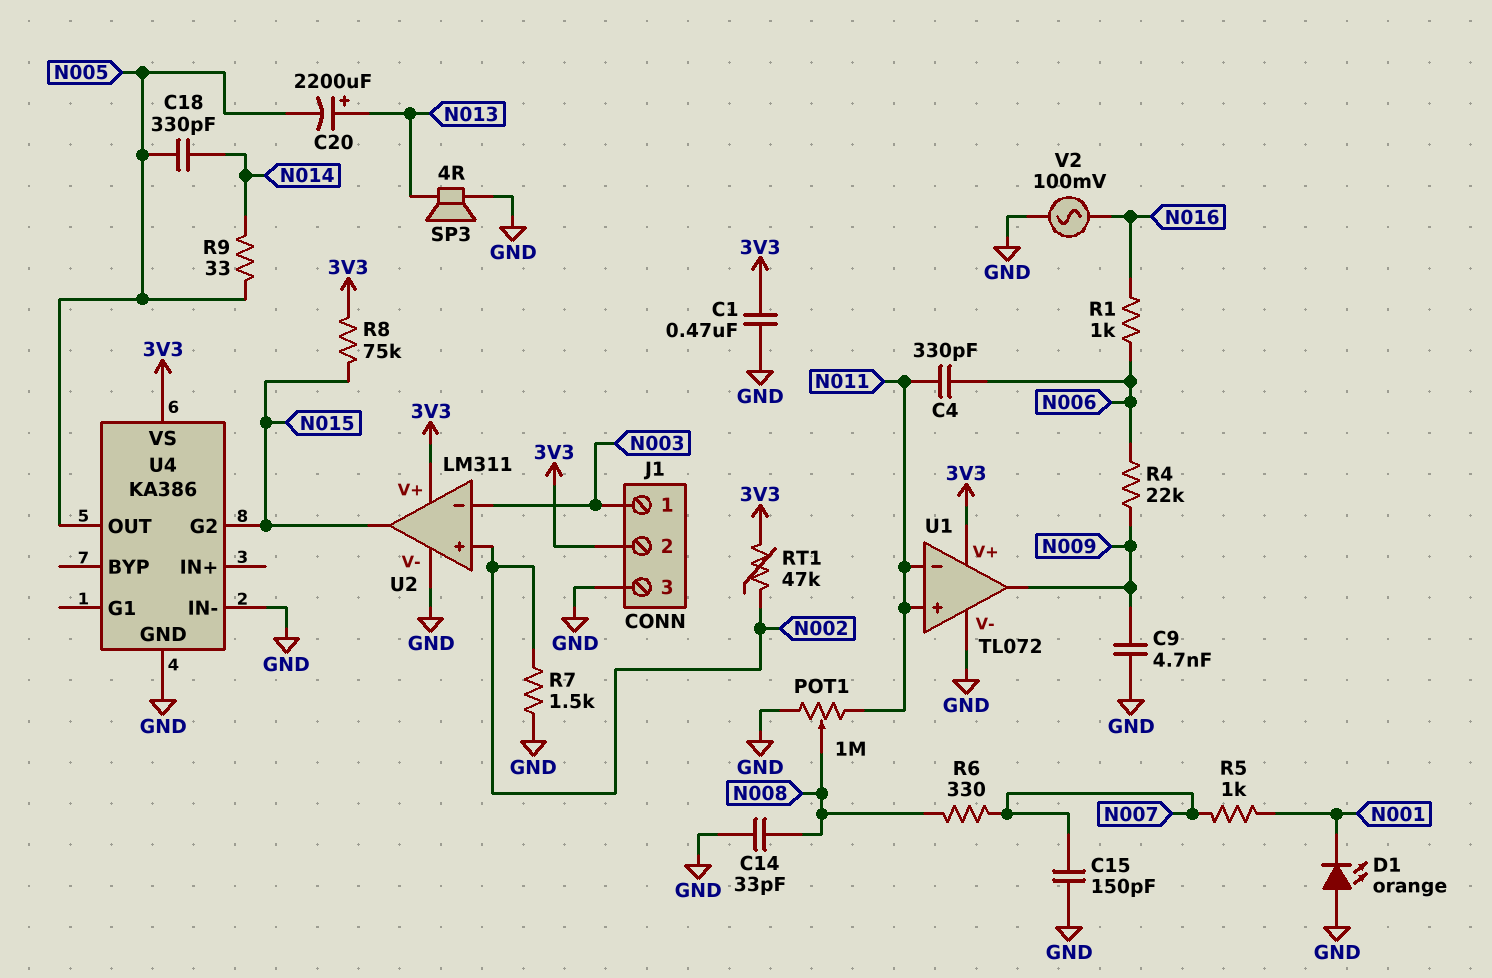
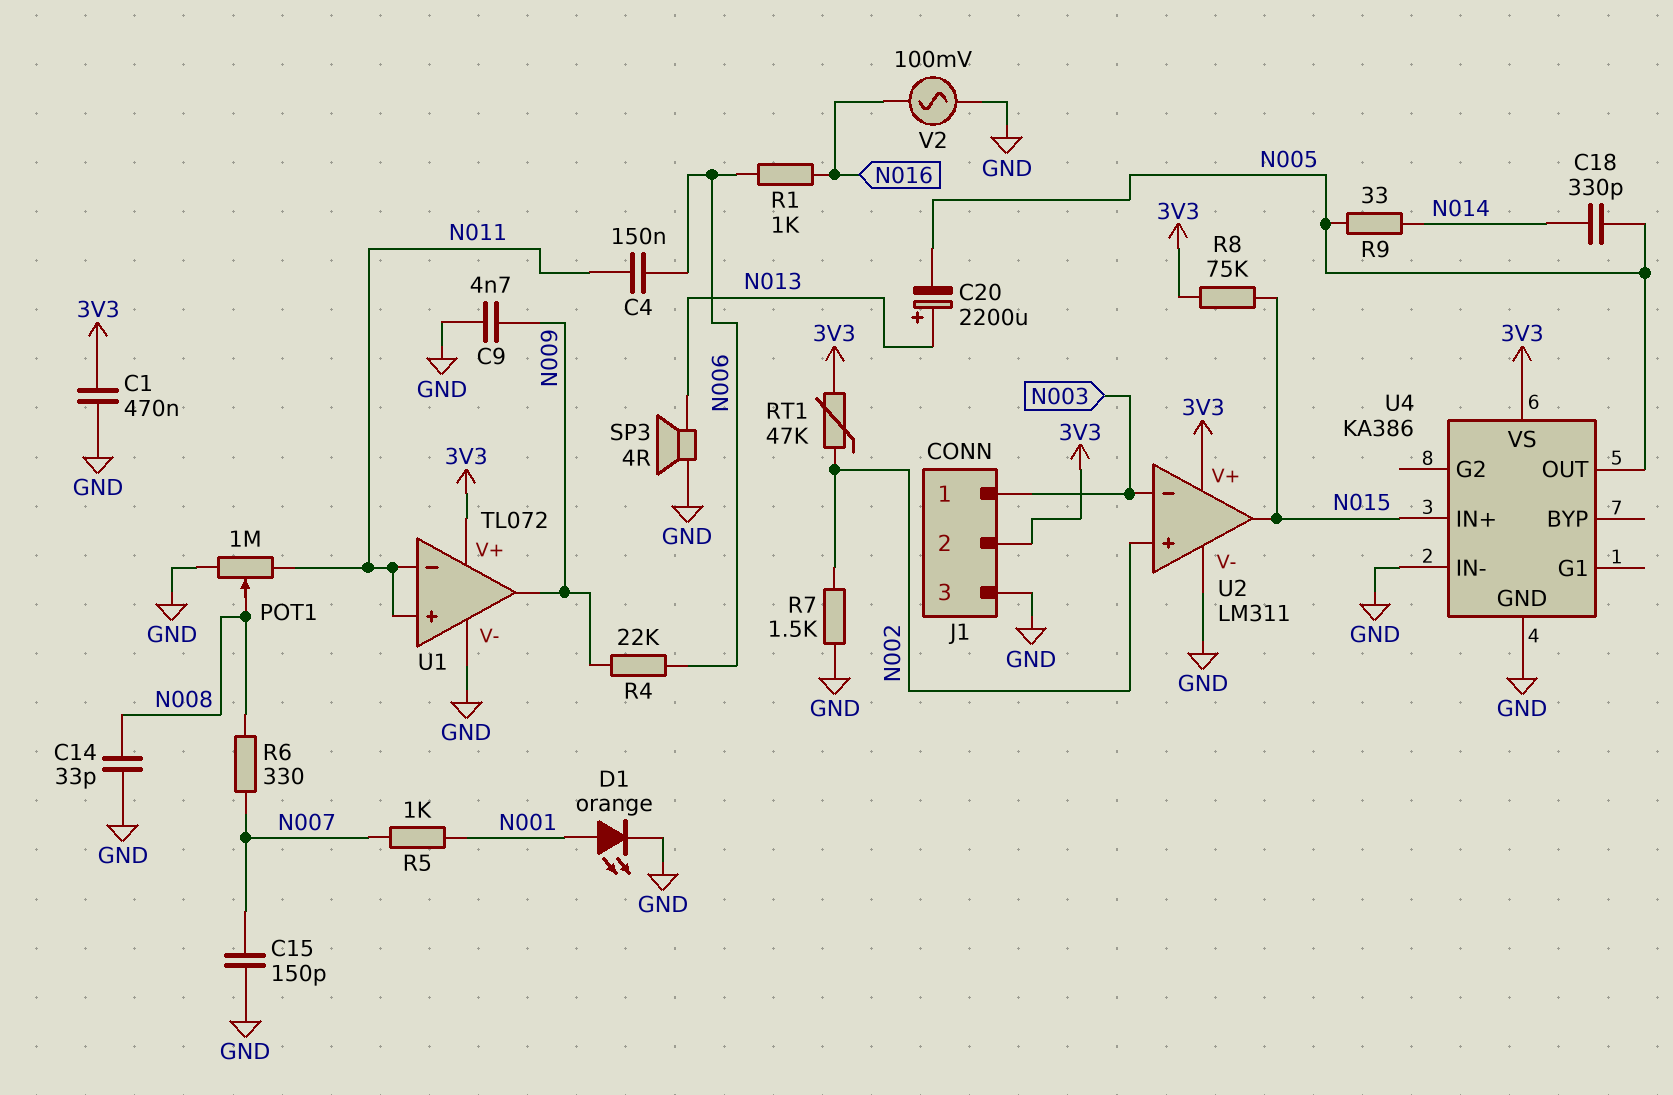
C4: 330pF (N006, N011) -> 150nF (N006, N011)
D1: LED orange (A GND, K N001) -> LED orange (A N001, K GND)
U4 pin G2: N015 -> none
U4 pin IN+: none -> N015

